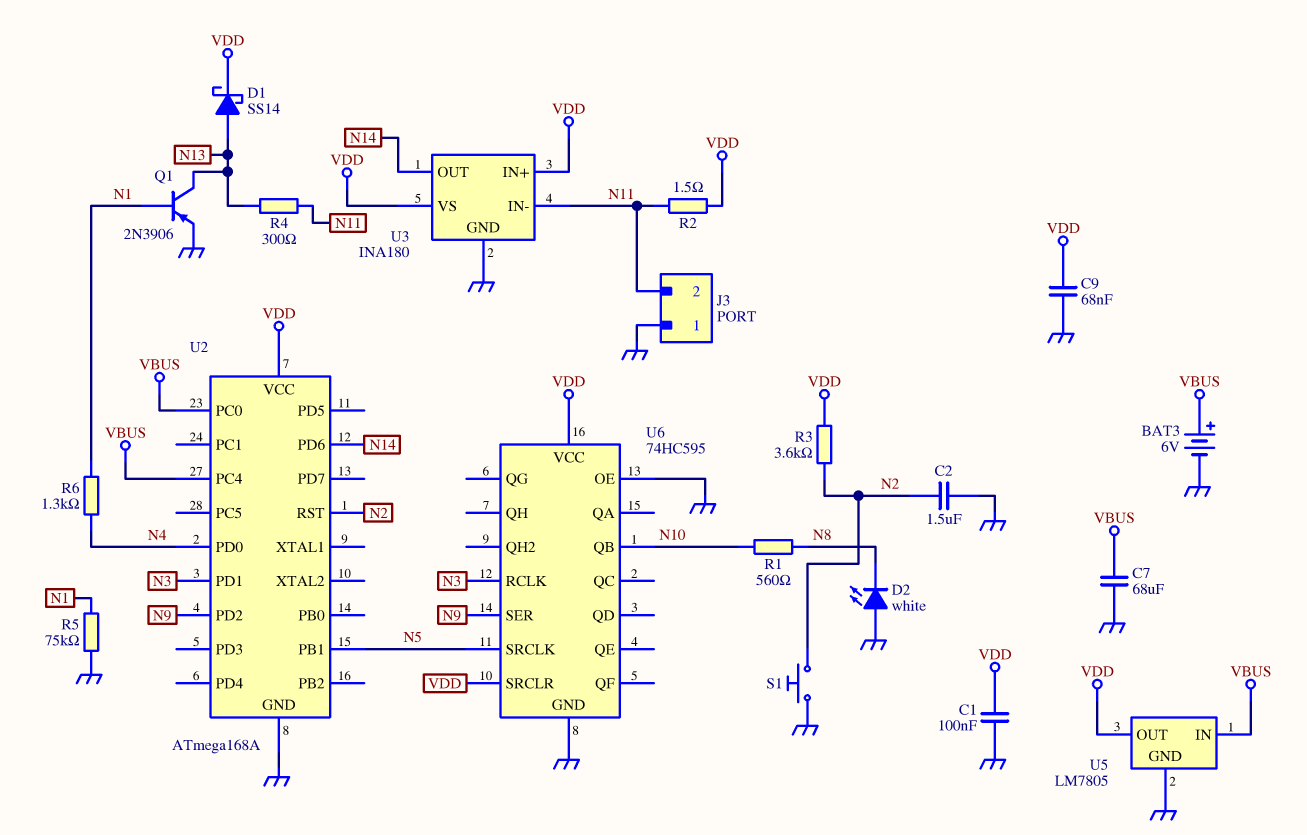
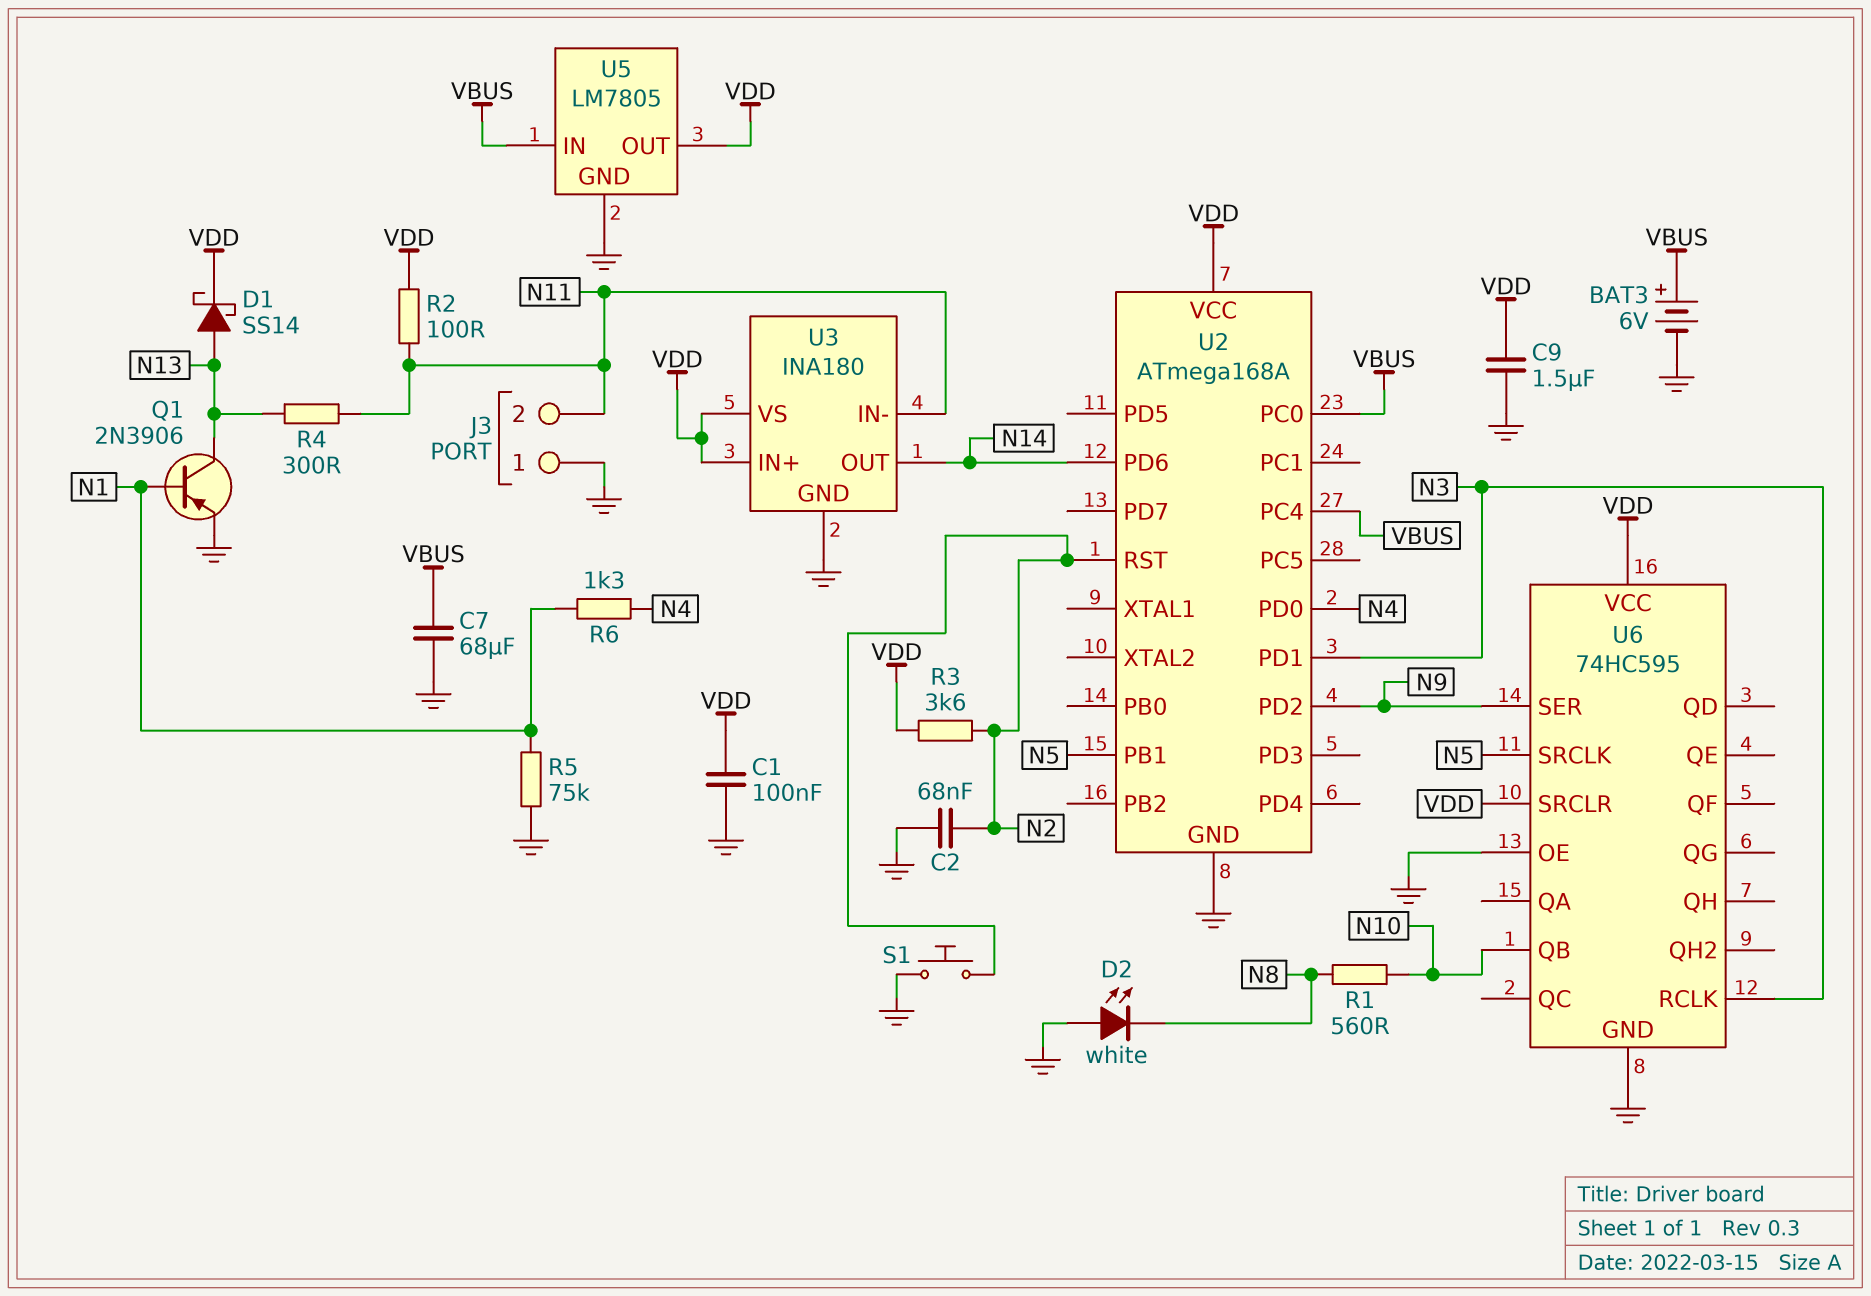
C2: 1.5uF (GND, N2) -> 68nF (GND, N2)
C9: 68nF (GND, VDD) -> 1.5uF (GND, VDD)
R2: 1.5 (N11, VDD) -> 100 (N11, VDD)

